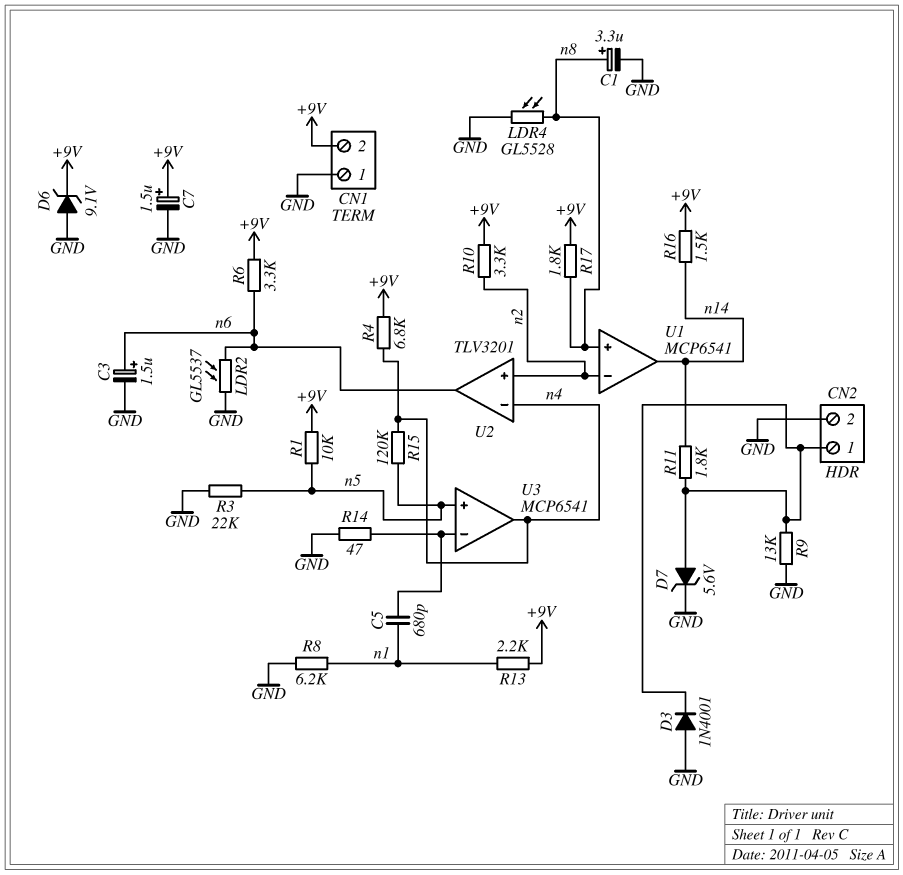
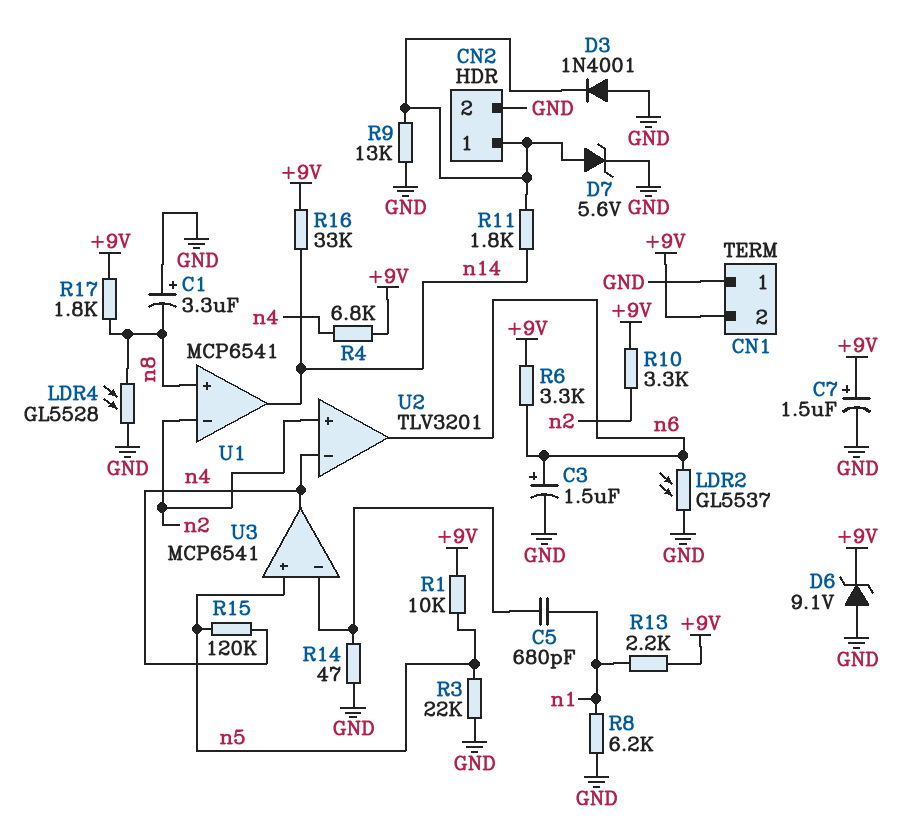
C1: 3.3uF (plus n8, minus GND) -> 3.3uF (plus GND, minus n8)
R16: 1.5k (+9V, n14) -> 33k (+9V, n14)

